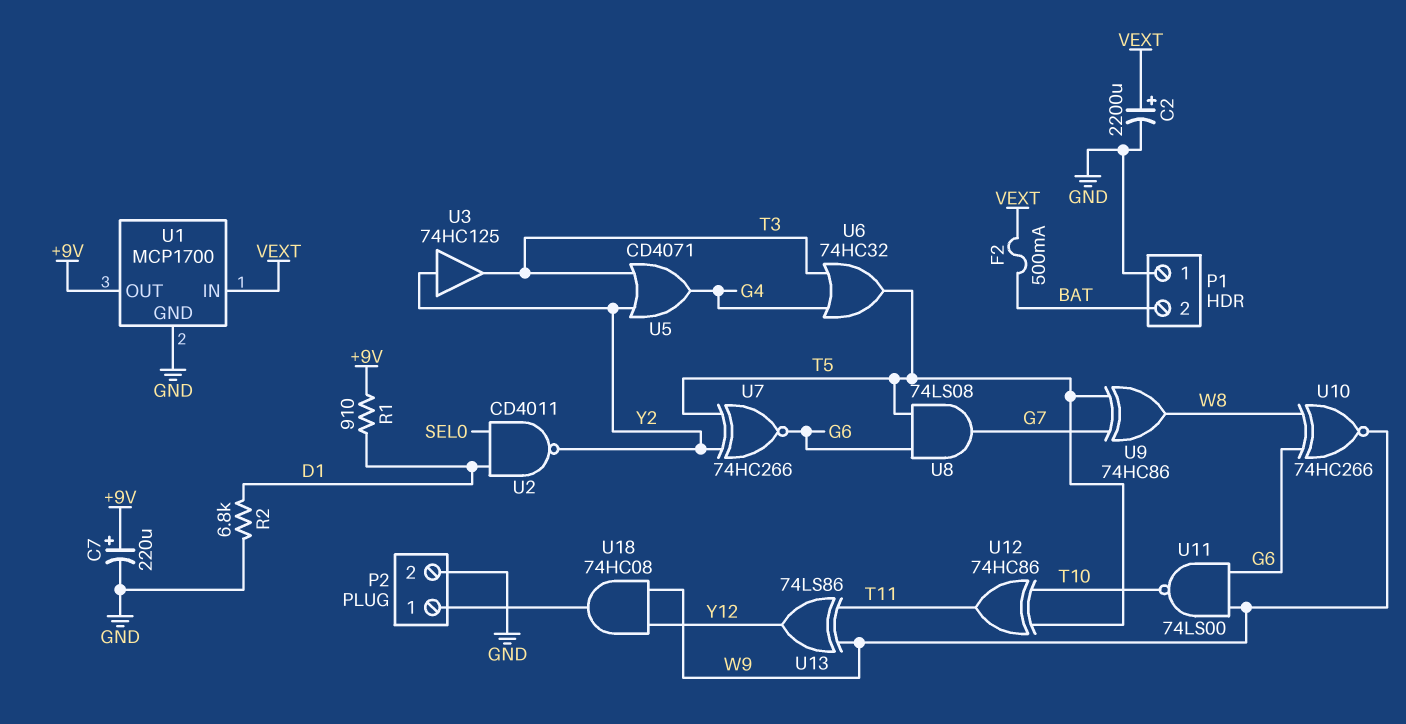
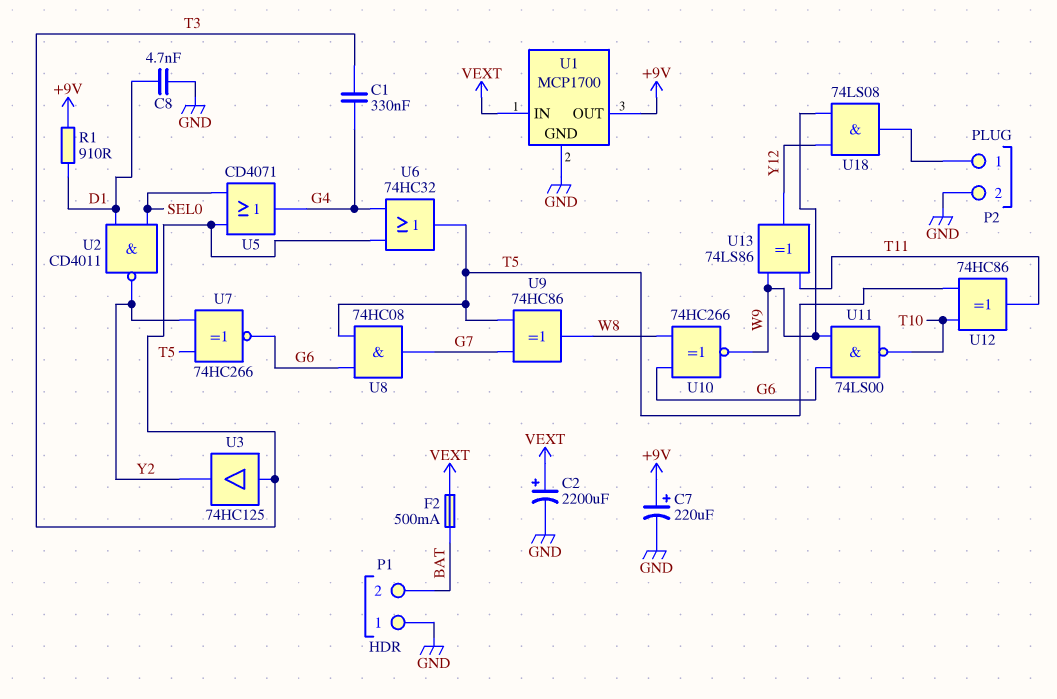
C1: none -> 330nF (G4, T3)
C8: none -> 4.7nF (D1, GND)
R2: 6.8k (D1, GND) -> none
U3: buffer 74HC125 (in Y2, out T3) -> buffer 74HC125 (in T3, out Y2)
U5: OR CD4071 (in T3, in Y2, out G4) -> OR CD4071 (in SEL0, in T3, out G4)
U8: AND 74LS08 (in G6, in T5, out G7) -> AND 74HC08 (in G6, in T5, out G7)
U18: AND 74HC08 (in W9, in Y12, out P2/1) -> AND 74LS08 (in W9, in Y12, out P2/1)

